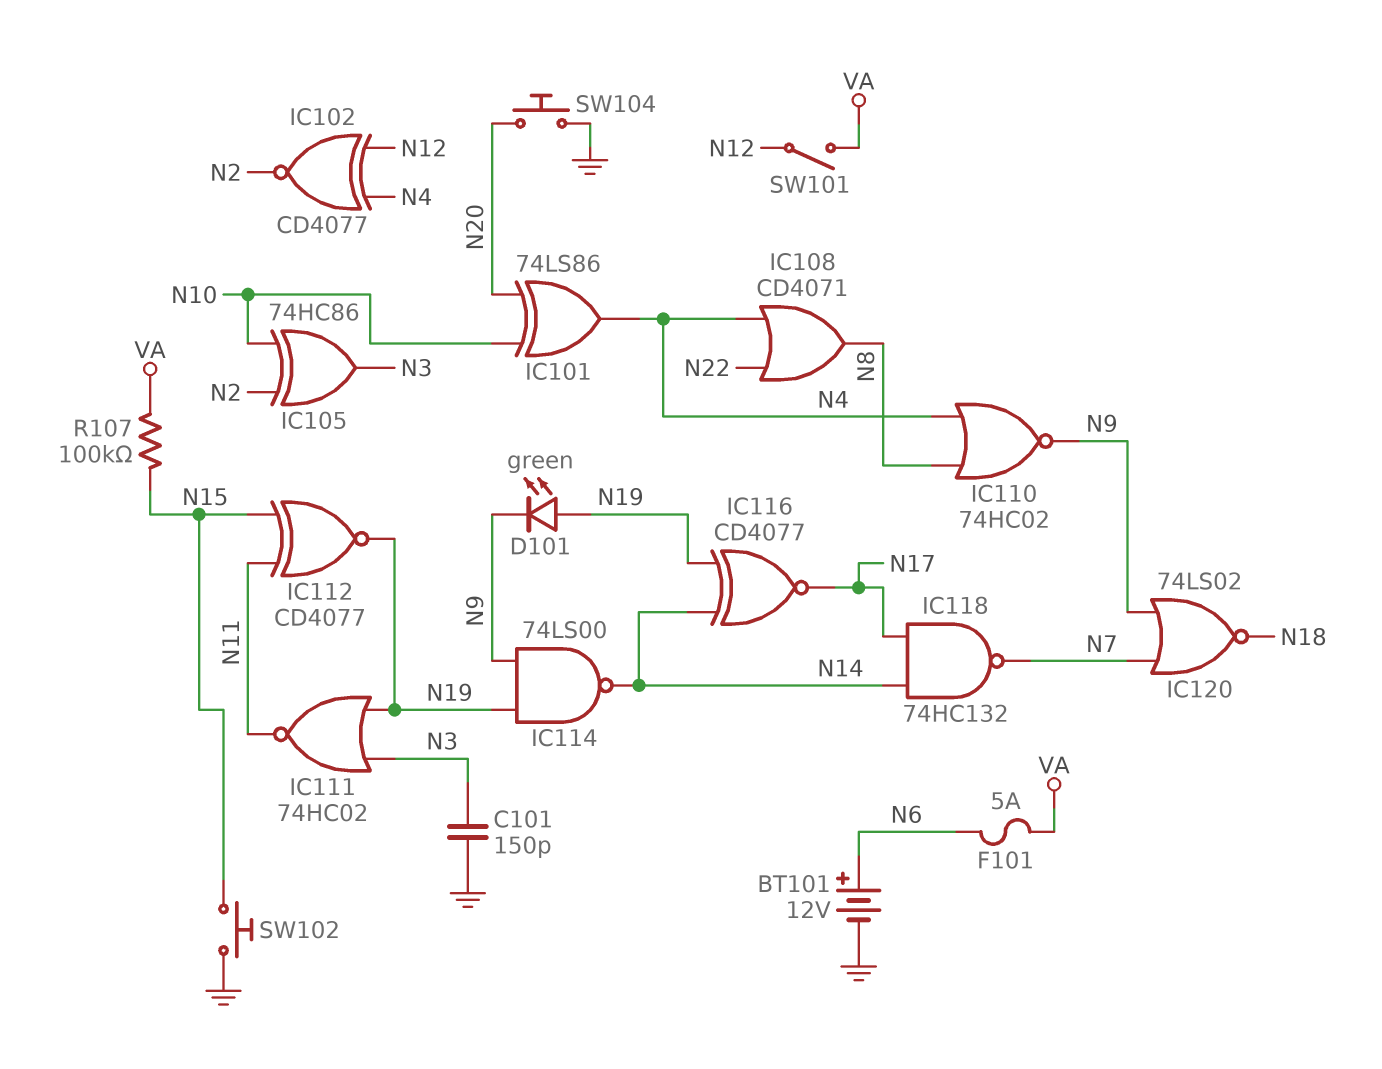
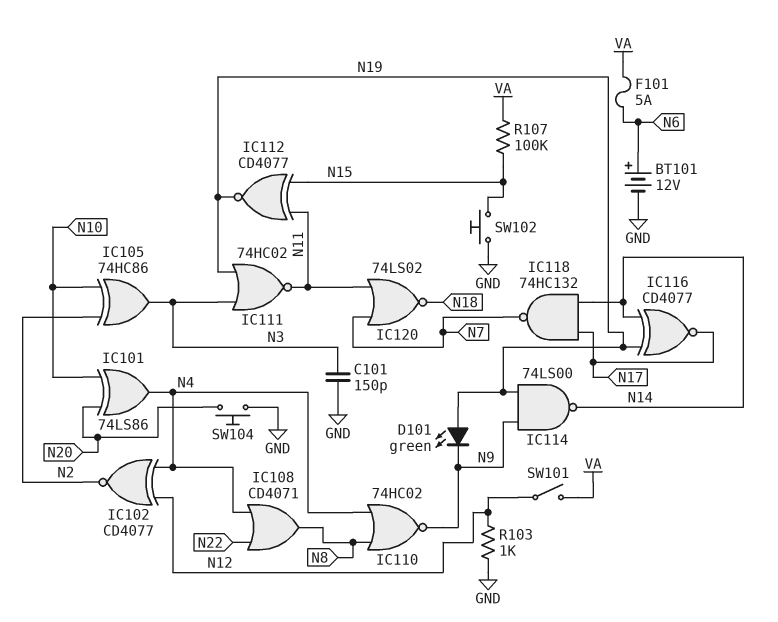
IC120: NOR 74LS02 (in N7, in N9, out N18) -> NOR 74LS02 (in N7, in N11, out N18)
R103: none -> 1k (GND, N12)

